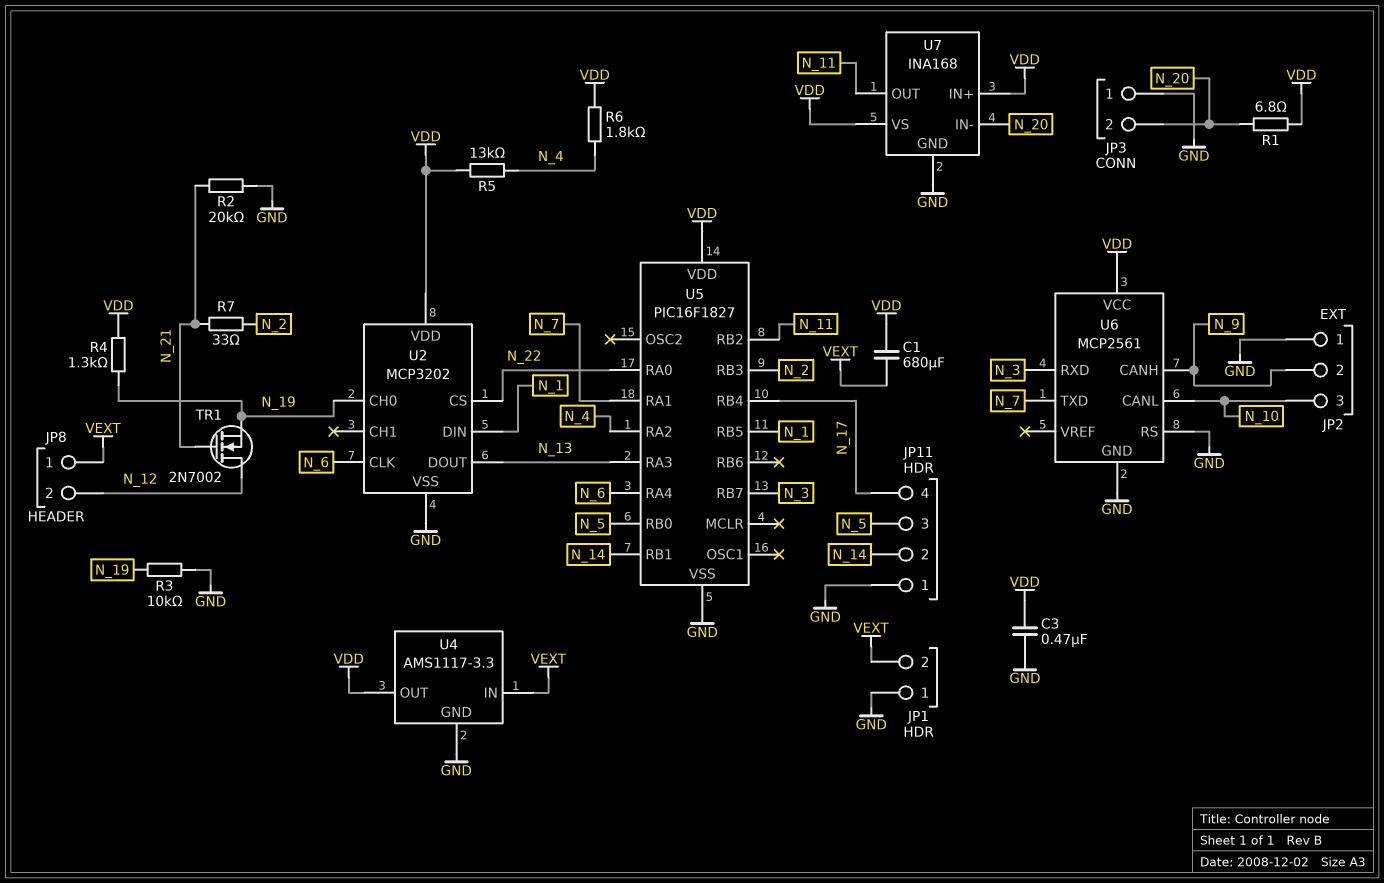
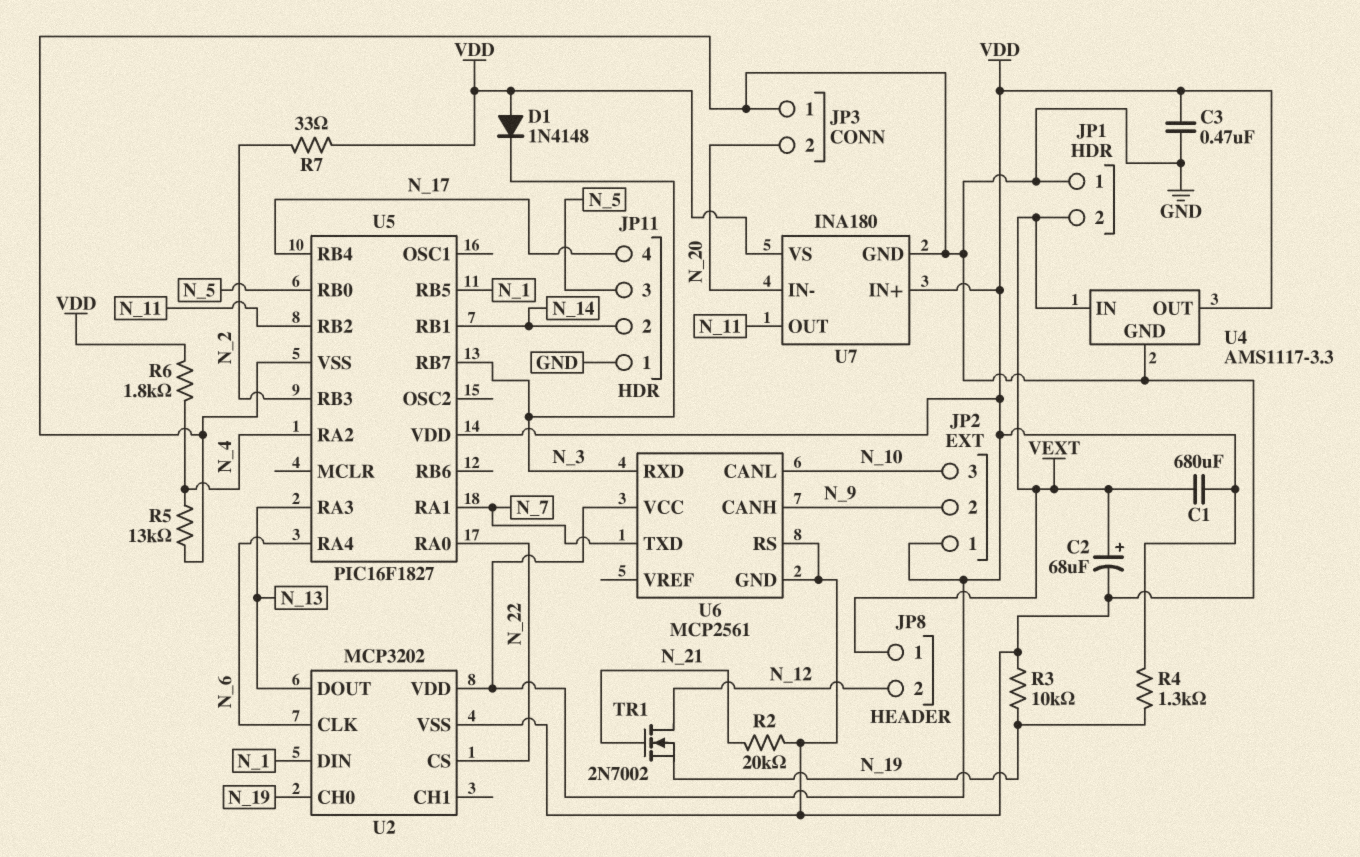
C2: none -> 68uF (plus VEXT, minus GND)
D1: none -> diode 1N4148 (A VDD, K N_3)
JP2 pin 1: GND -> VDD
R1: 6.8 (N_20, VDD) -> none
R5: 13k (N_4, VDD) -> 13k (GND, N_4)
R7: 33 (N_2, N_21) -> 33 (N_2, VDD)
U7: INA168 -> INA180

